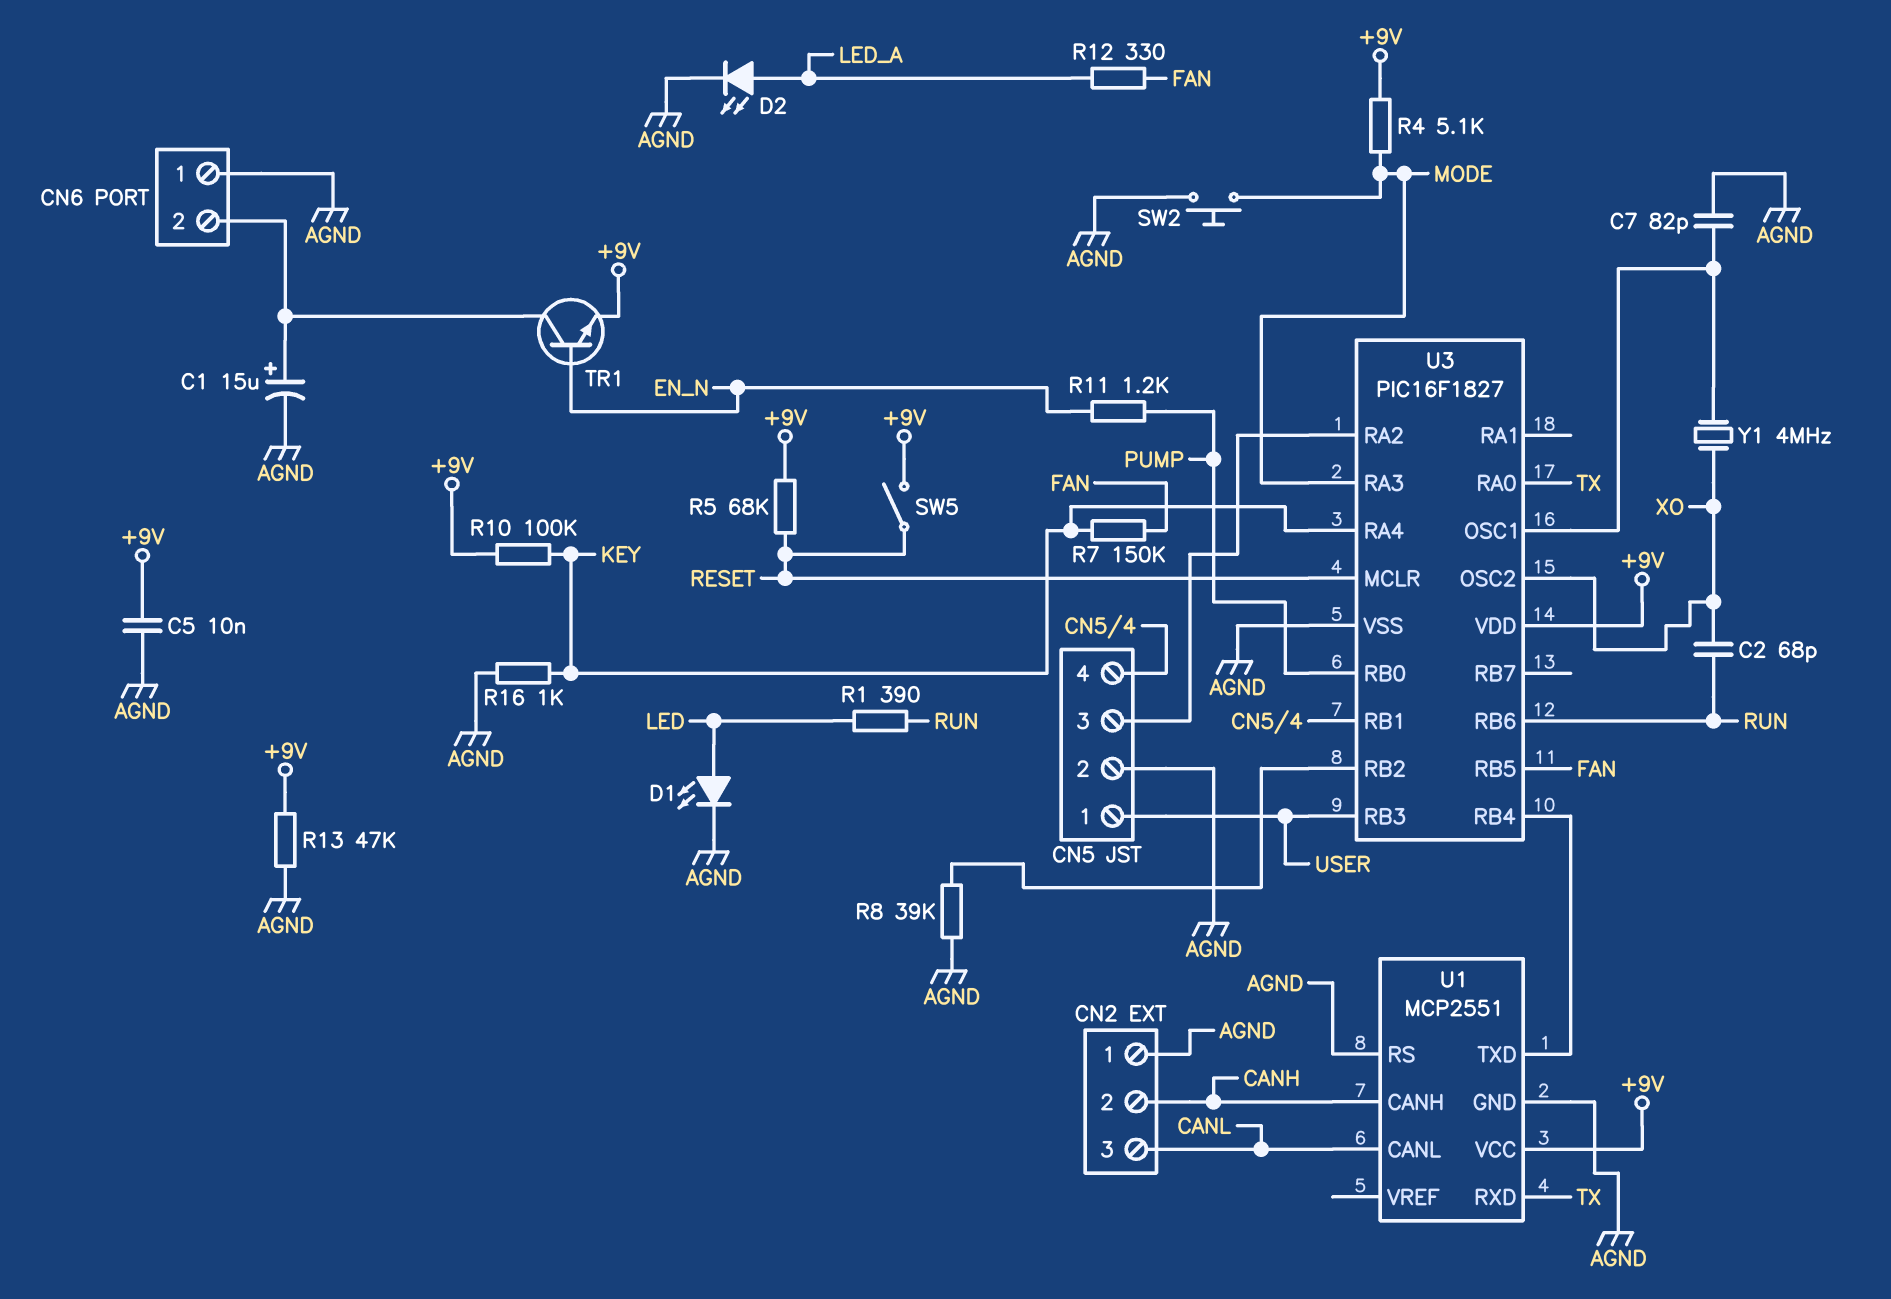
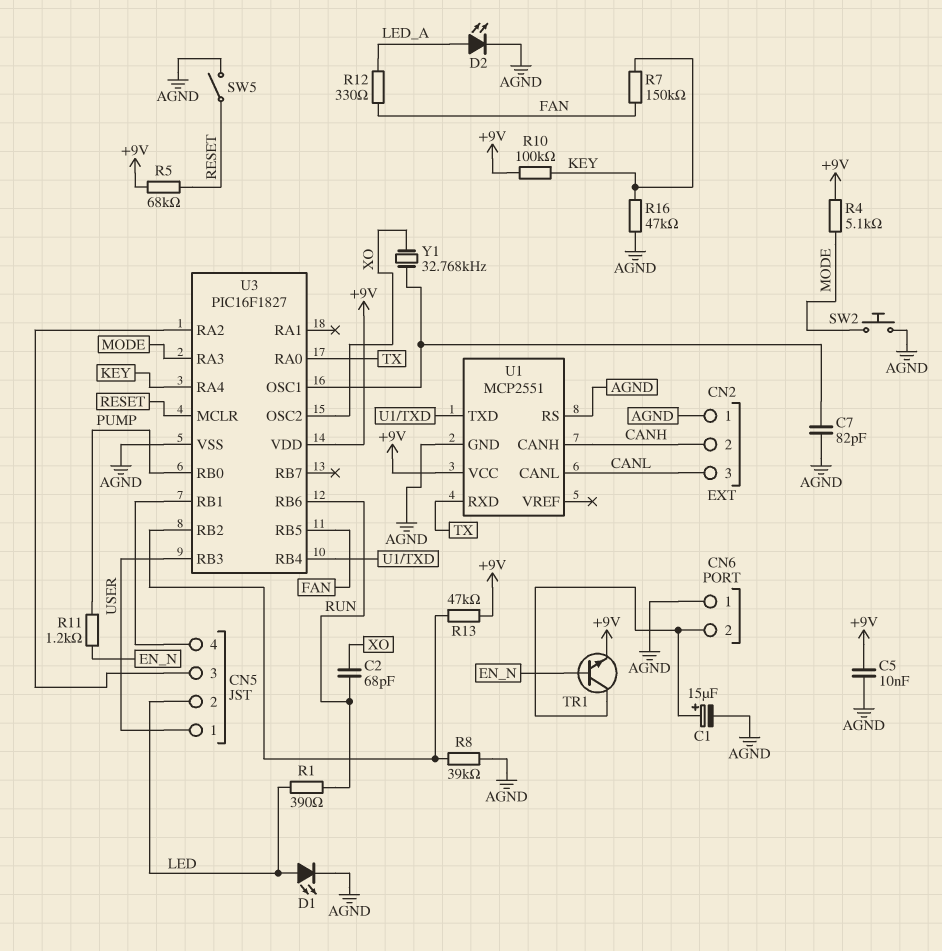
CN5 pin 2: AGND -> LED
R13: 47k (+9V, AGND) -> 47k (+9V, U3/RB2)
R16: 1k (AGND, KEY) -> 47k (AGND, KEY)
SW5: switch (+9V, RESET) -> switch (AGND, RESET)
Y1: 4MHz (U3/OSC1, XO) -> 32.768kHz (U3/OSC1, XO)

